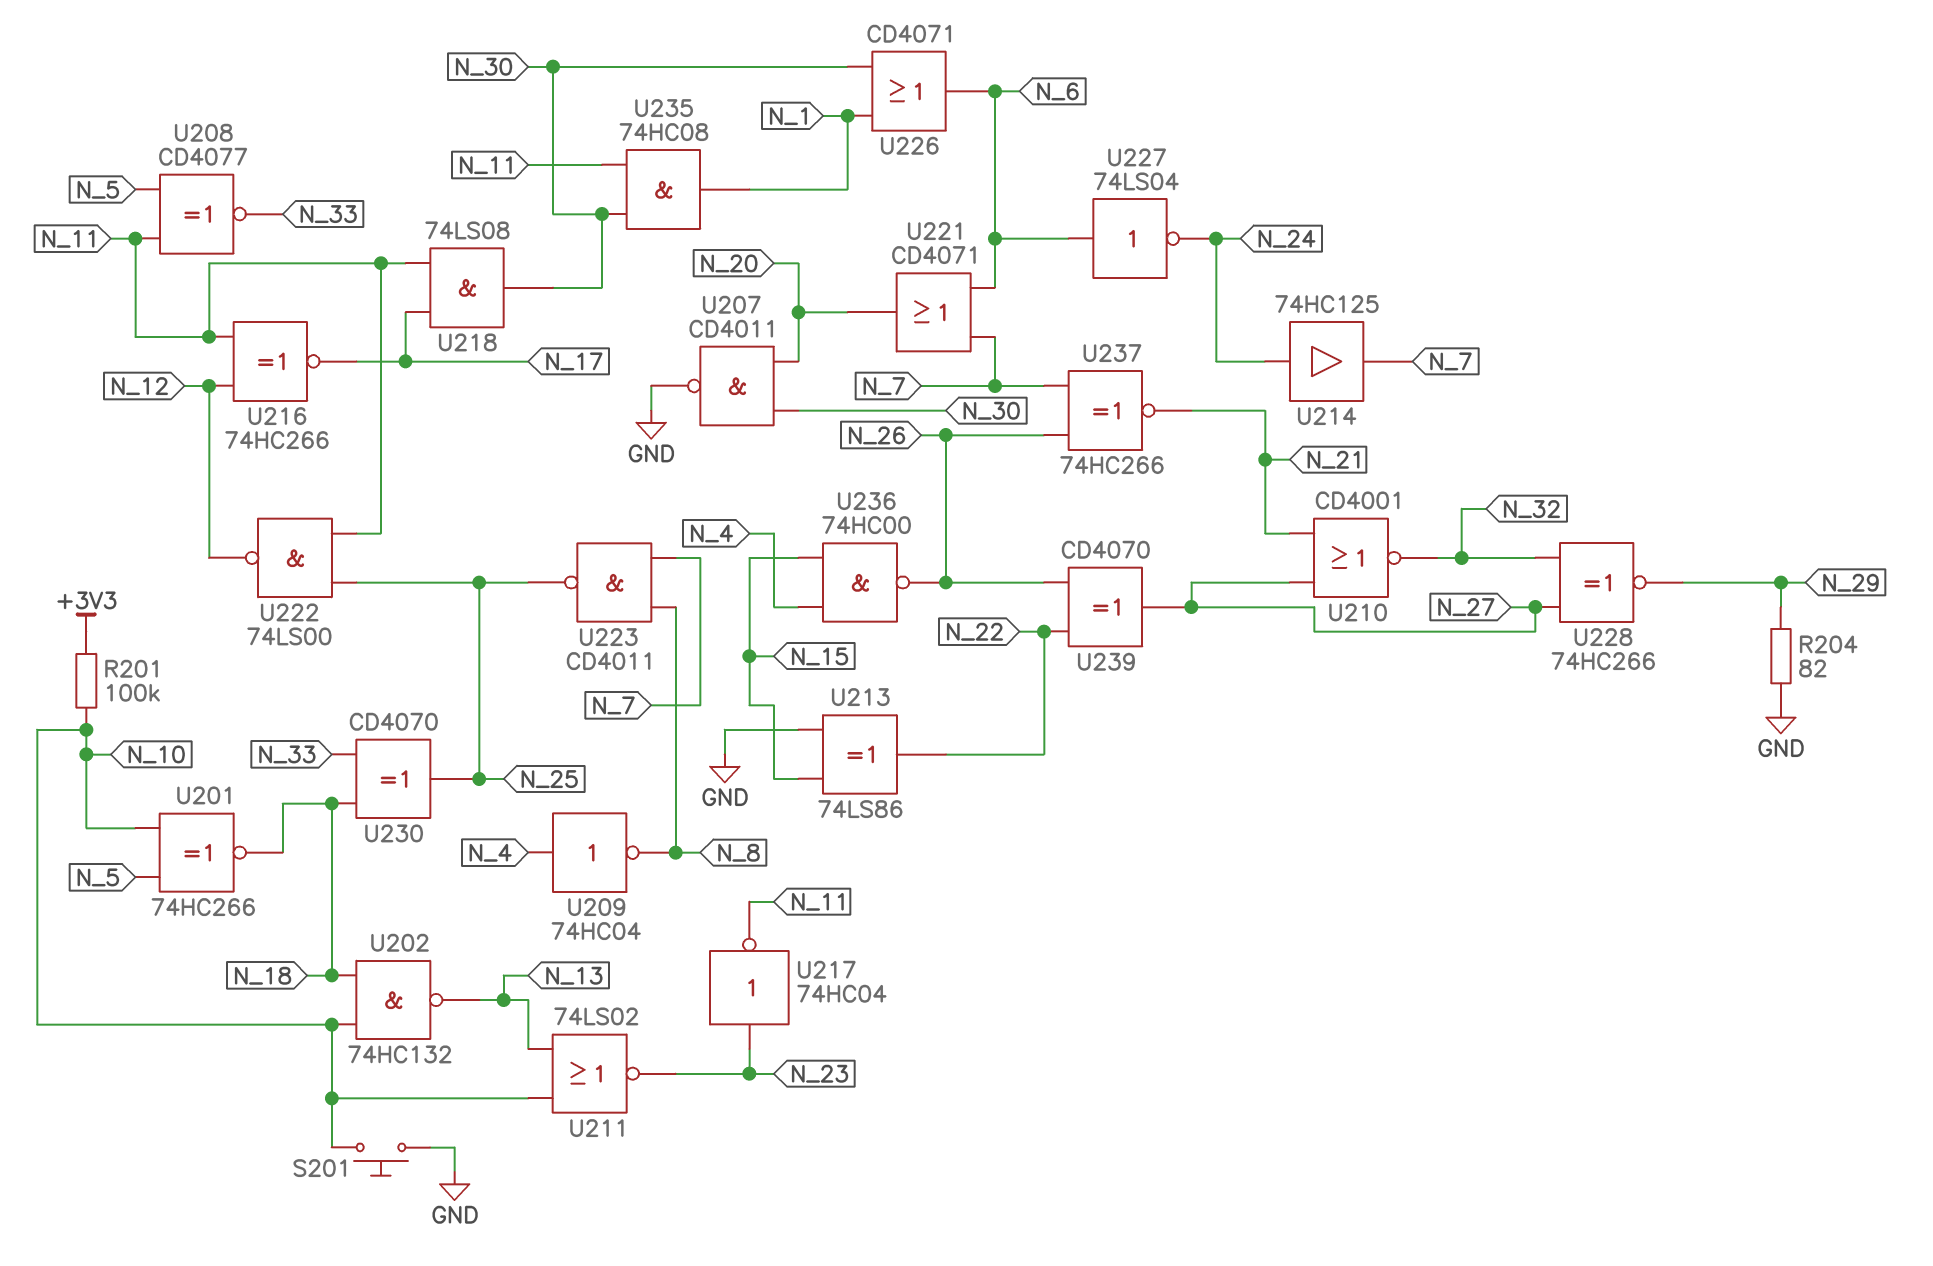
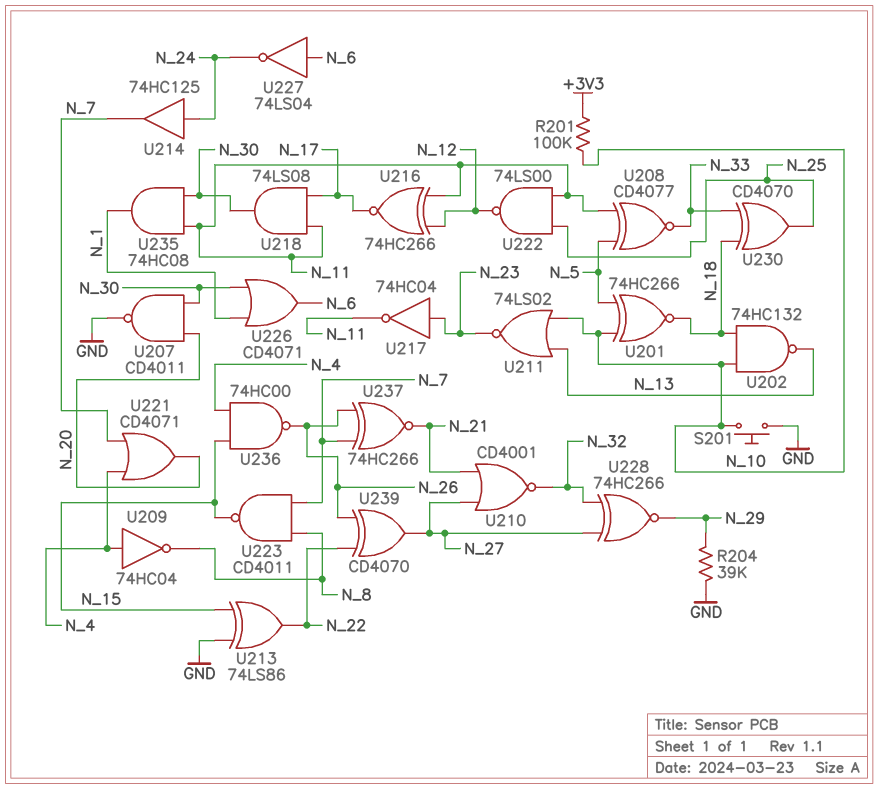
R204: 82 (GND, N_29) -> 39k (GND, N_29)
U221: OR CD4071 (in N_6, in N_7, out N_20) -> OR CD4071 (in N_4, in N_7, out N_20)
U223: NAND CD4011 (in N_7, in N_8, out N_25) -> NAND CD4011 (in N_7, in N_8, out N_15)

